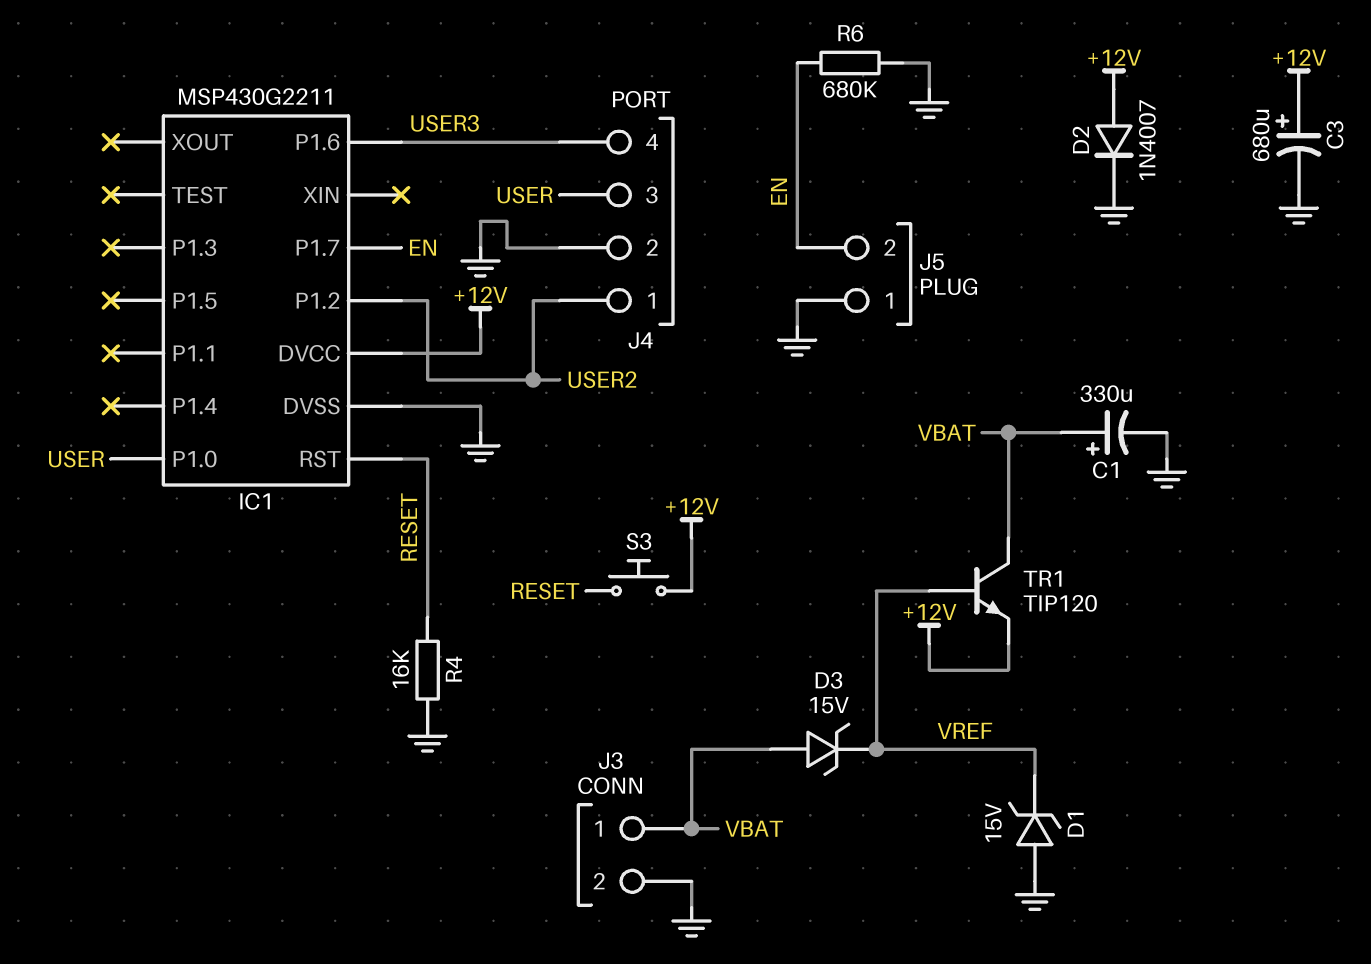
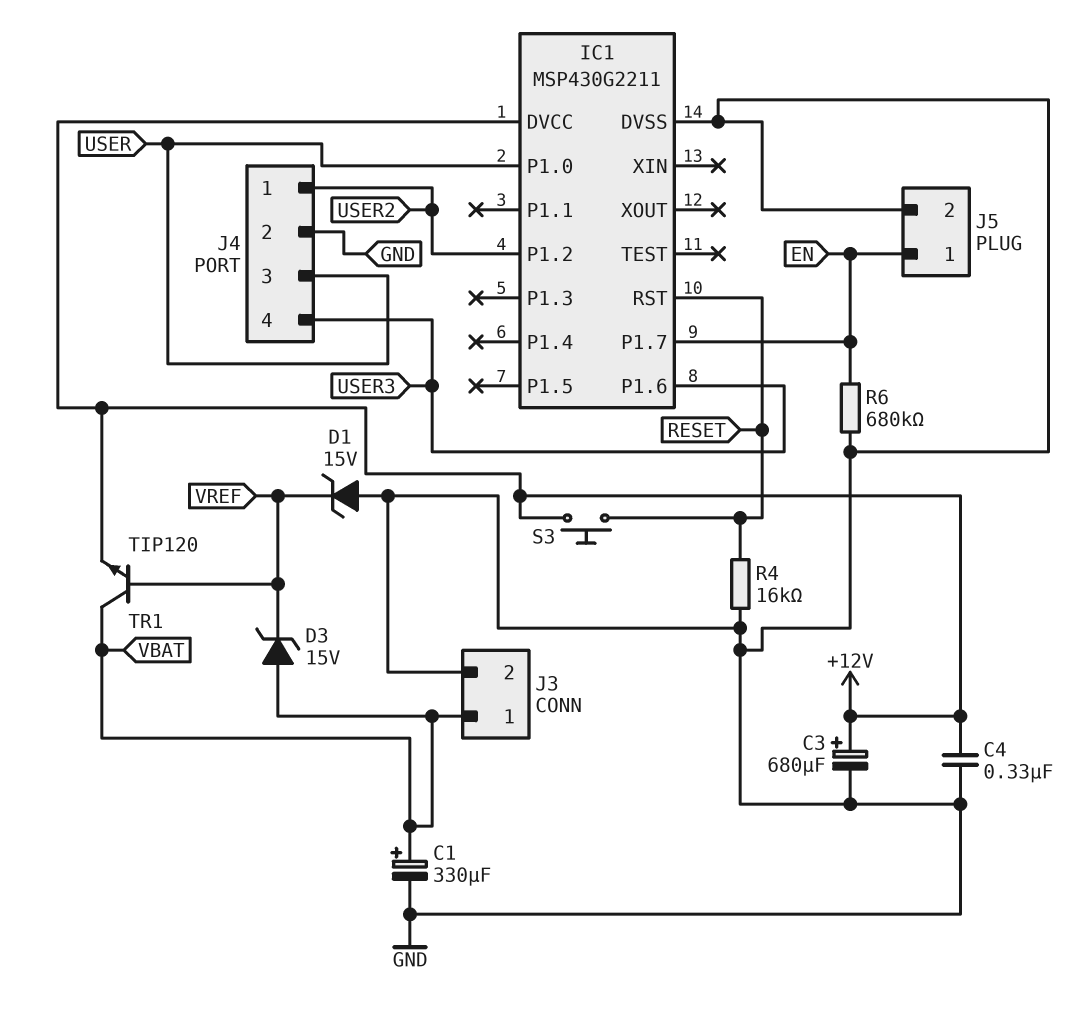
C4: none -> 330nF (+12V, GND)
D2: diode 1N4007 (A +12V, K GND) -> none
J5 pin 1: GND -> EN
J5 pin 2: EN -> GND

